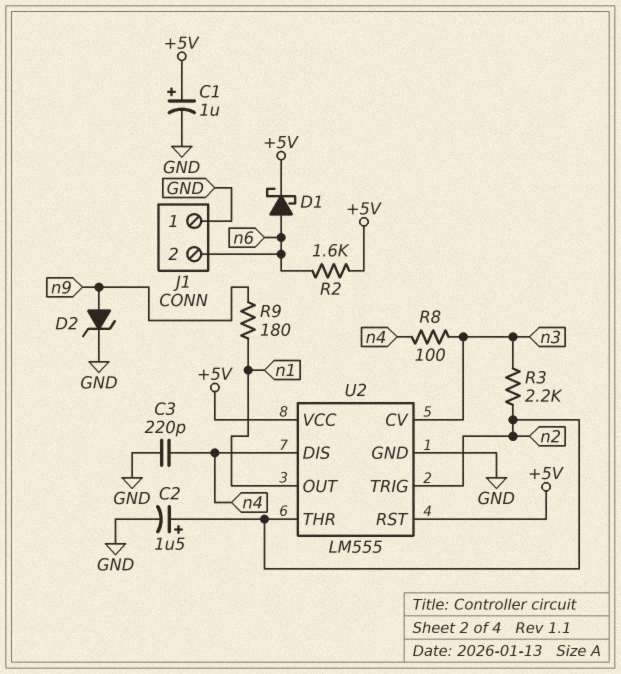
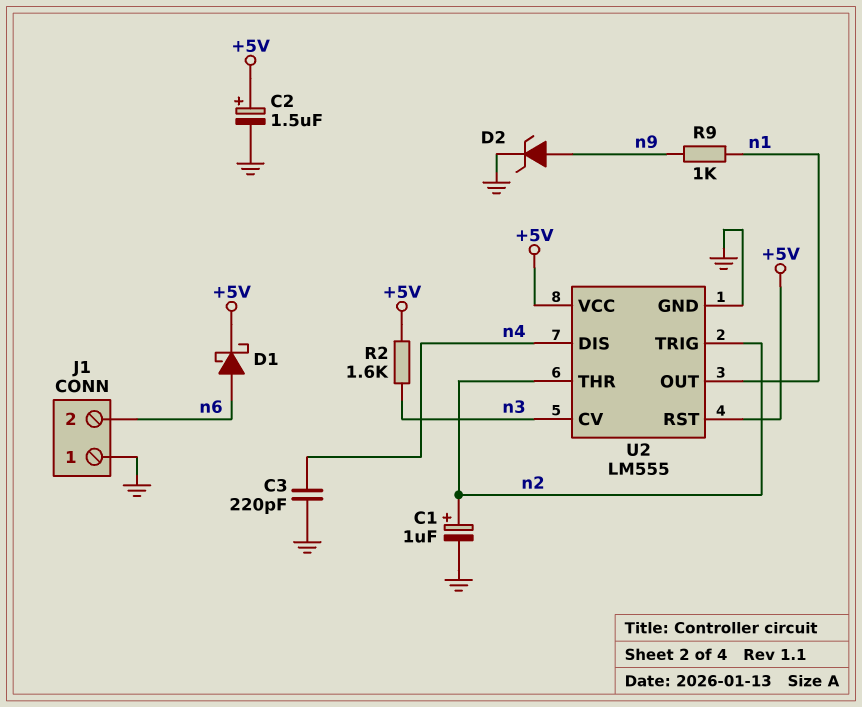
C1: 1uF (plus +5V, minus GND) -> 1uF (plus n2, minus GND)
C2: 1.5uF (plus n2, minus GND) -> 1.5uF (plus +5V, minus GND)
R2: 1.6k (+5V, n6) -> 1.6k (+5V, n3)
R3: 2.2k (n2, n3) -> none
R8: 100 (n3, n4) -> none
R9: 180 (n1, n9) -> 1k (n1, n9)

